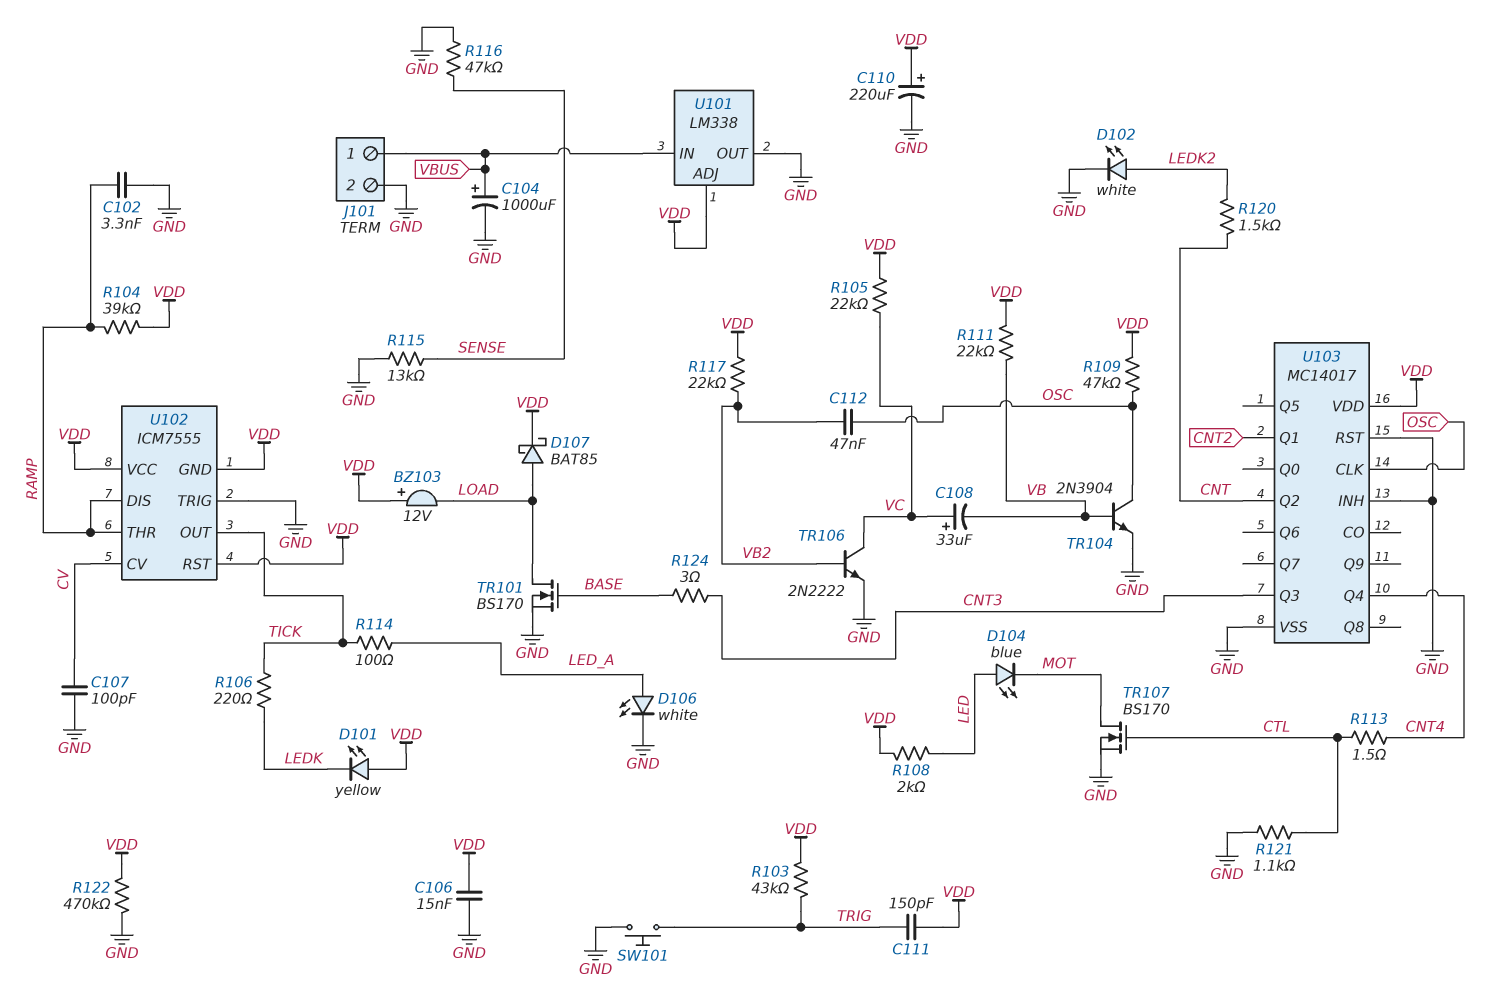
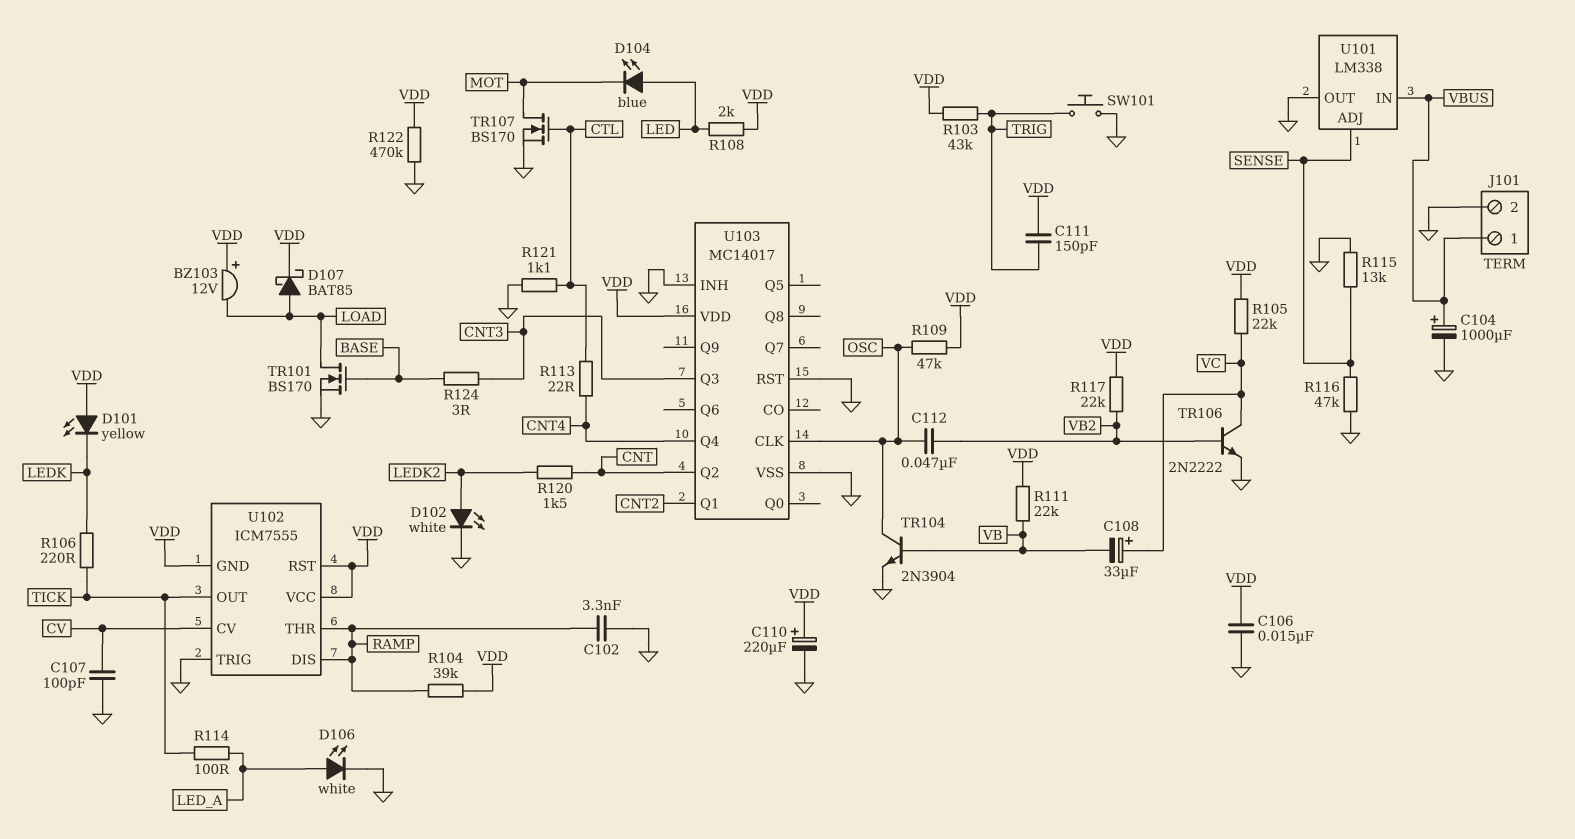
R113: 1.5 (CNT4, CTL) -> 22 (CNT4, CTL)
U101 pin ADJ: VDD -> SENSE

